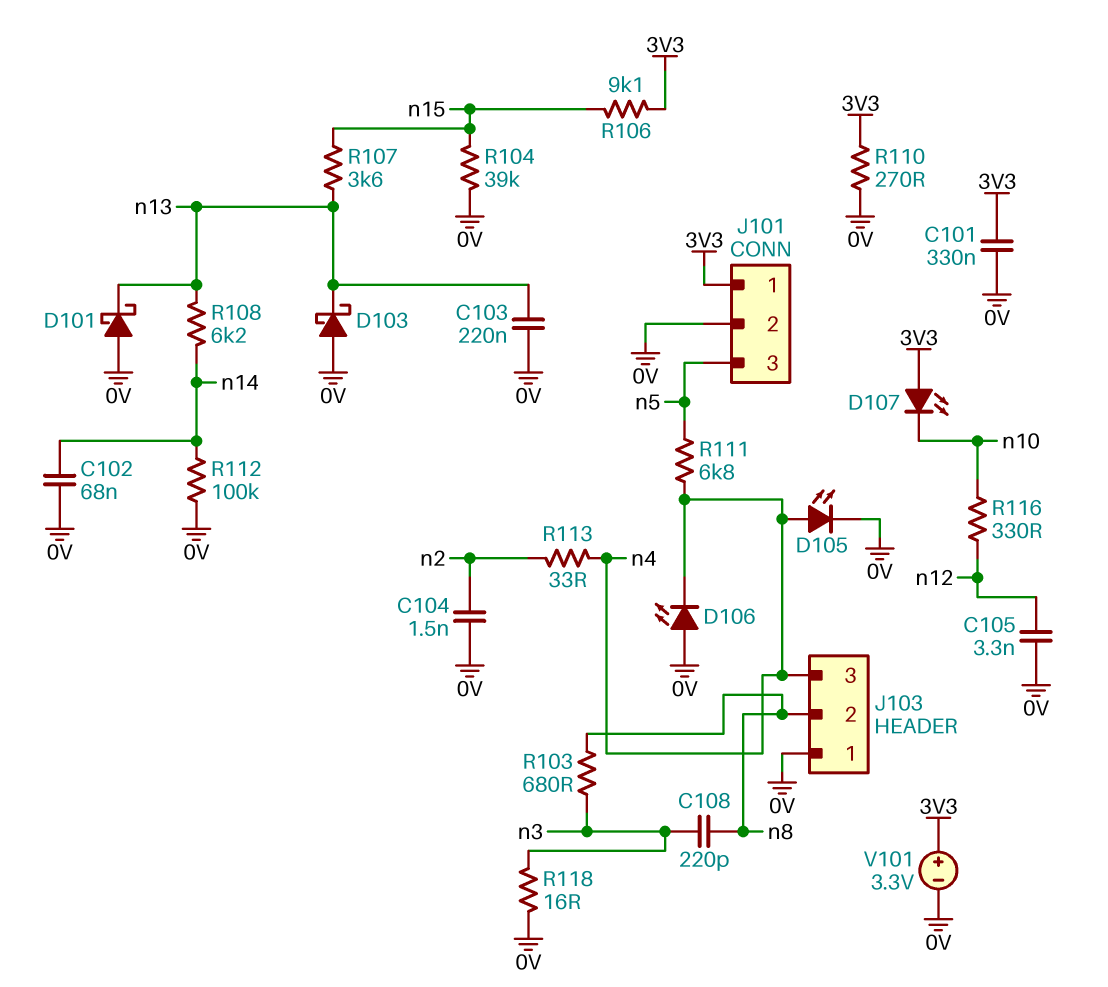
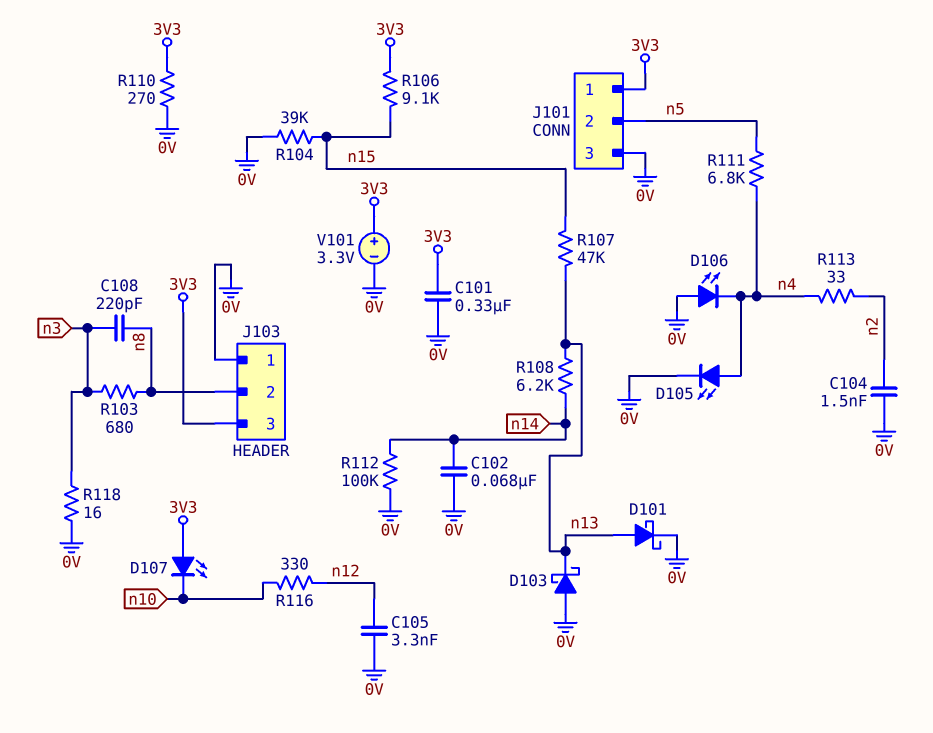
C103: 220nF (0V, n13) -> none
D101: schottky (A 0V, K n13) -> schottky (A n13, K 0V)
J101 pin 2: 0V -> n5
J101 pin 3: n5 -> 0V
J103 pin 3: n4 -> 3V3
R107: 3.6k (n13, n15) -> 47k (n13, n15)

